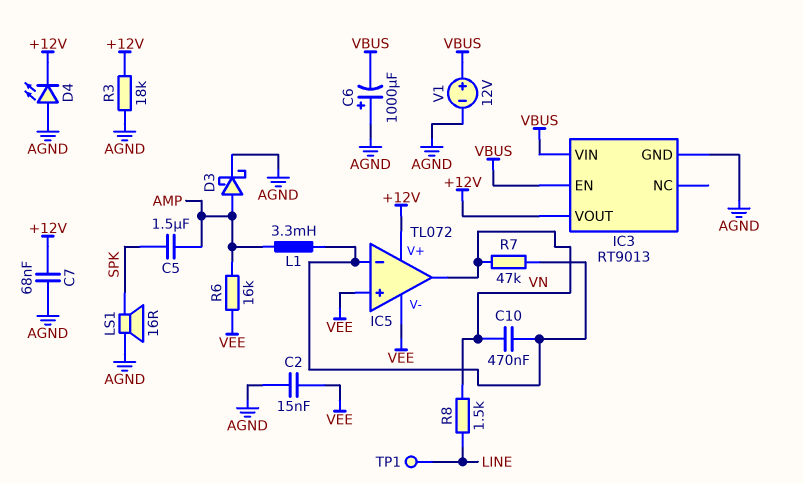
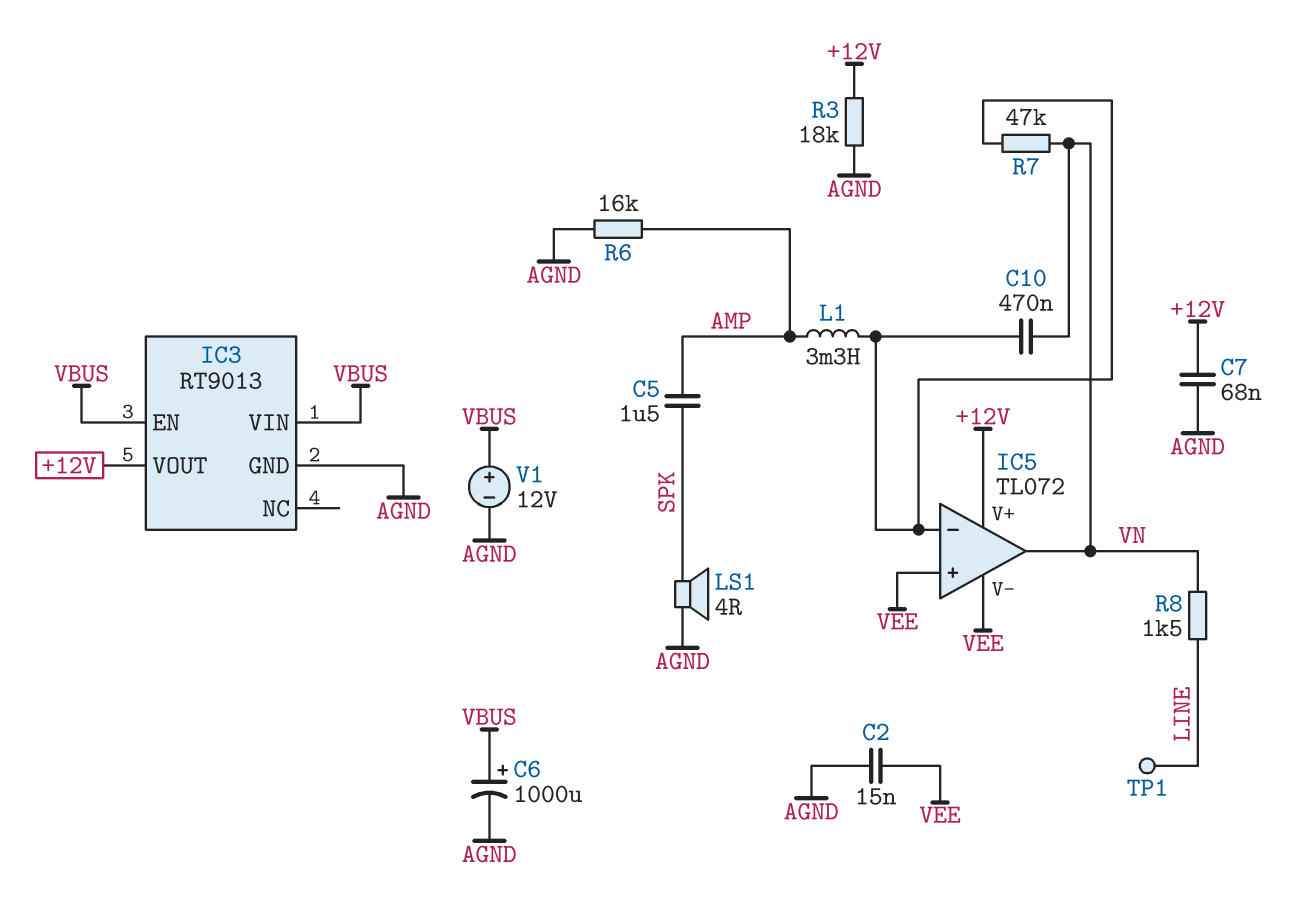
C6: 1000uF (plus AGND, minus VBUS) -> 1000uF (plus VBUS, minus AGND)
D3: schottky (A AMP, K AGND) -> none
D4: LED (A AGND, K +12V) -> none
LS1: speaker 16R (AGND, SPK) -> speaker 4R (AGND, SPK)
R6: 16k (AMP, VEE) -> 16k (AGND, AMP)

